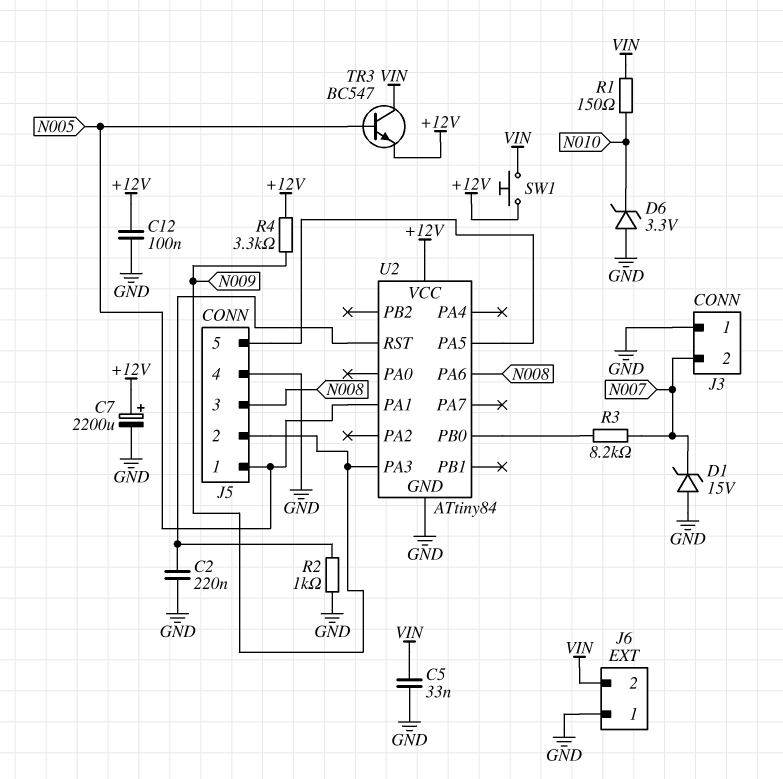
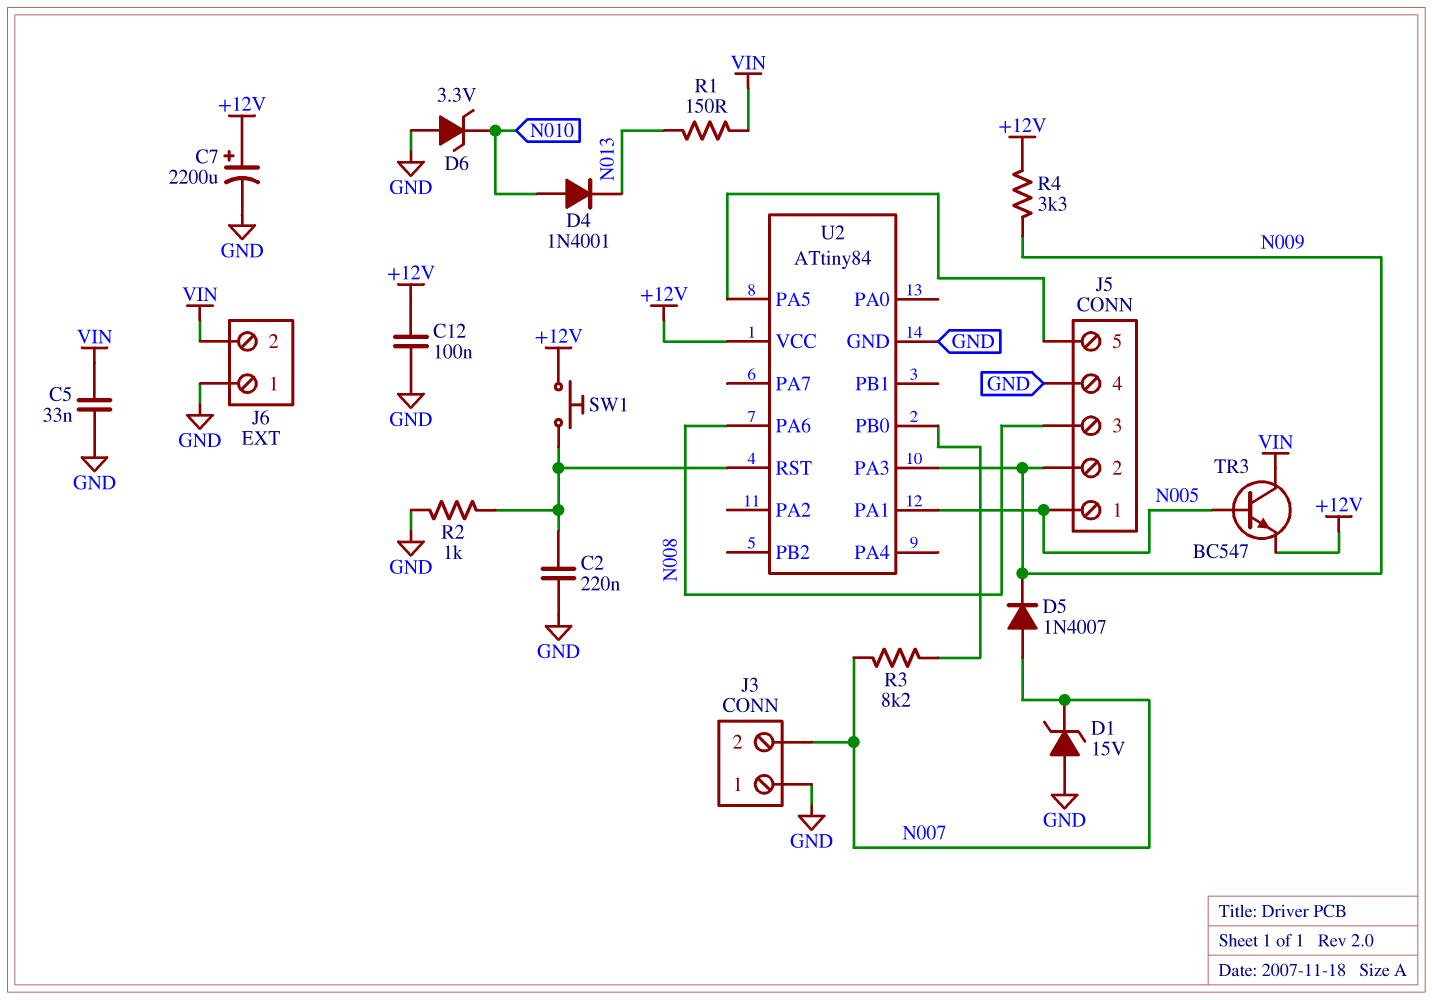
D4: none -> diode 1N4001 (A N010, K N013)
D5: none -> diode 1N4007 (A N007, K N009)
R1: 150 (N010, VIN) -> 150 (N013, VIN)
SW1: button (+12V, VIN) -> button (+12V, U2/RST)

